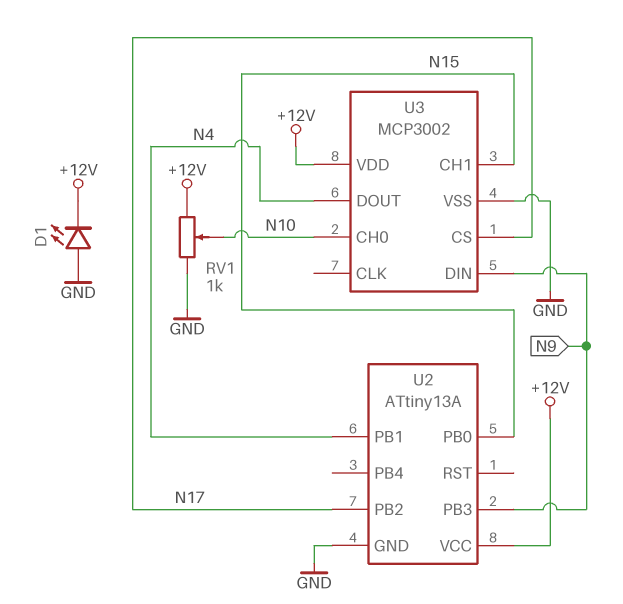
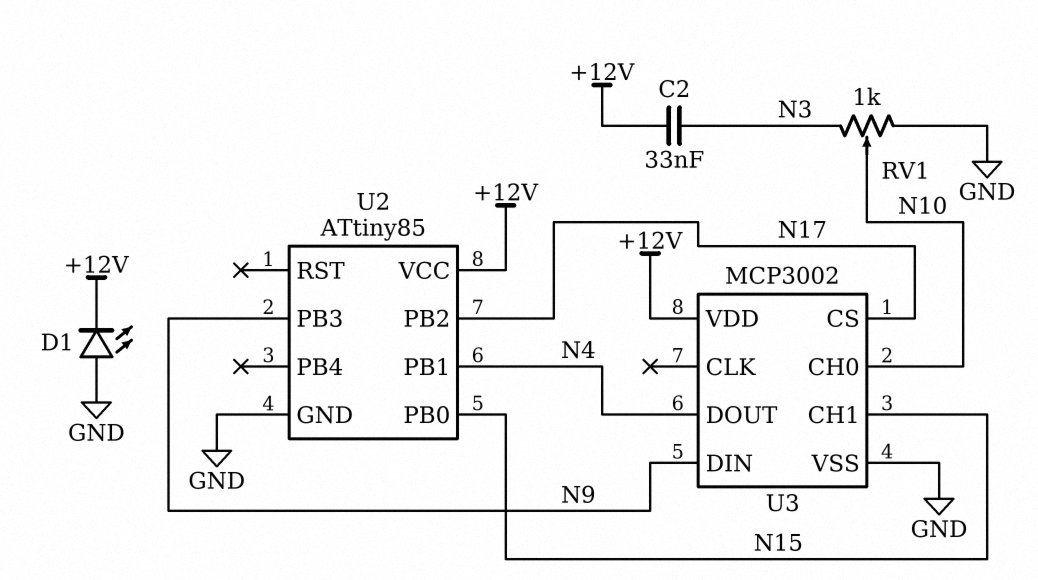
C2: none -> 33nF (+12V, N3)
RV1: 1k (+12V, GND, wiper N10) -> 1k (GND, N3, wiper N10)
U2: ATtiny13A -> ATtiny85

